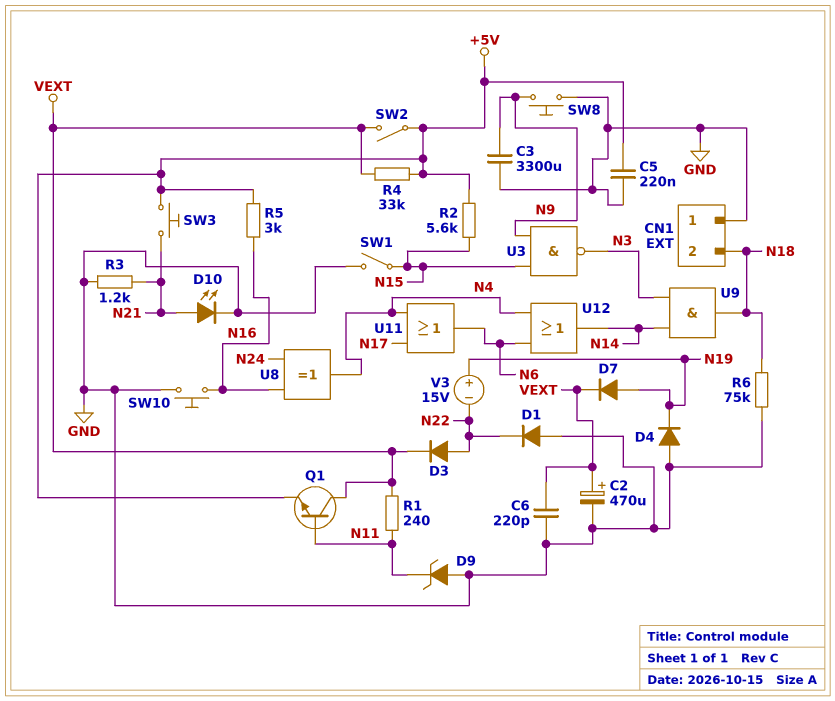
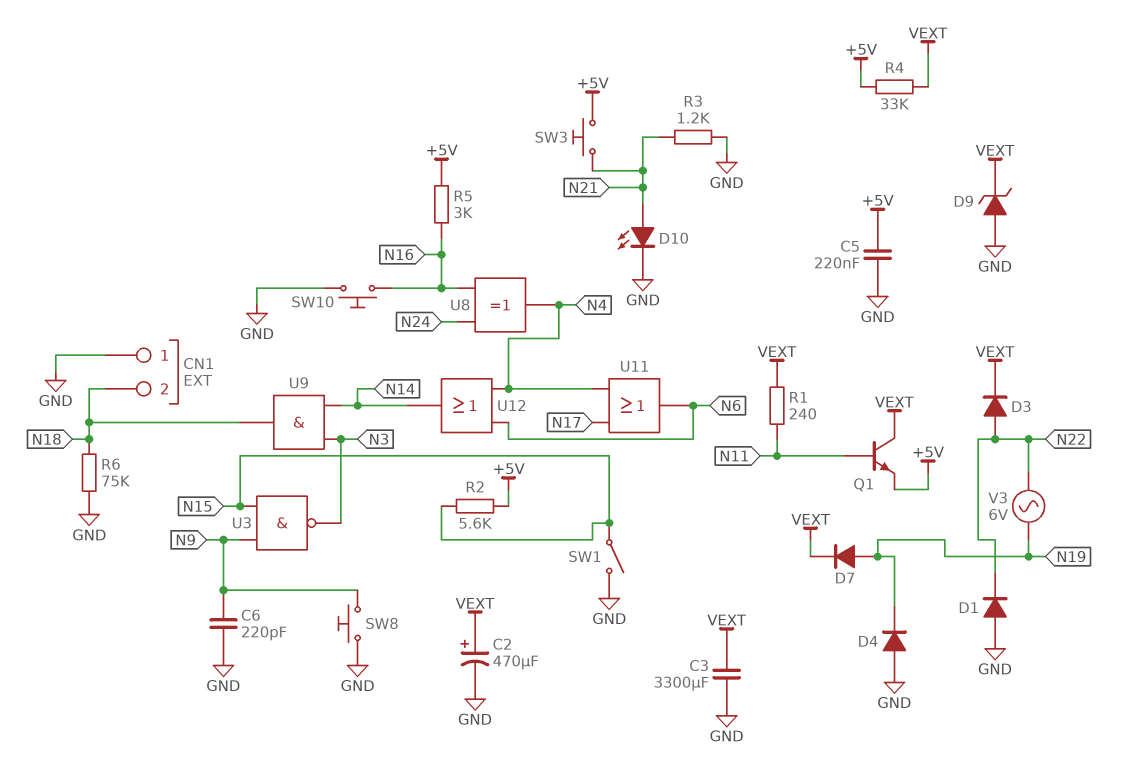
C3: 3300uF (GND, N9) -> 3300uF (GND, VEXT)
C6: 220pF (GND, VEXT) -> 220pF (GND, N9)
D9: zener (A GND, K N11) -> zener (A GND, K VEXT)
SW2: switch (+5V, VEXT) -> none
V3: 15V (plus N19, minus N22) -> AC 6V (N19, N22)

